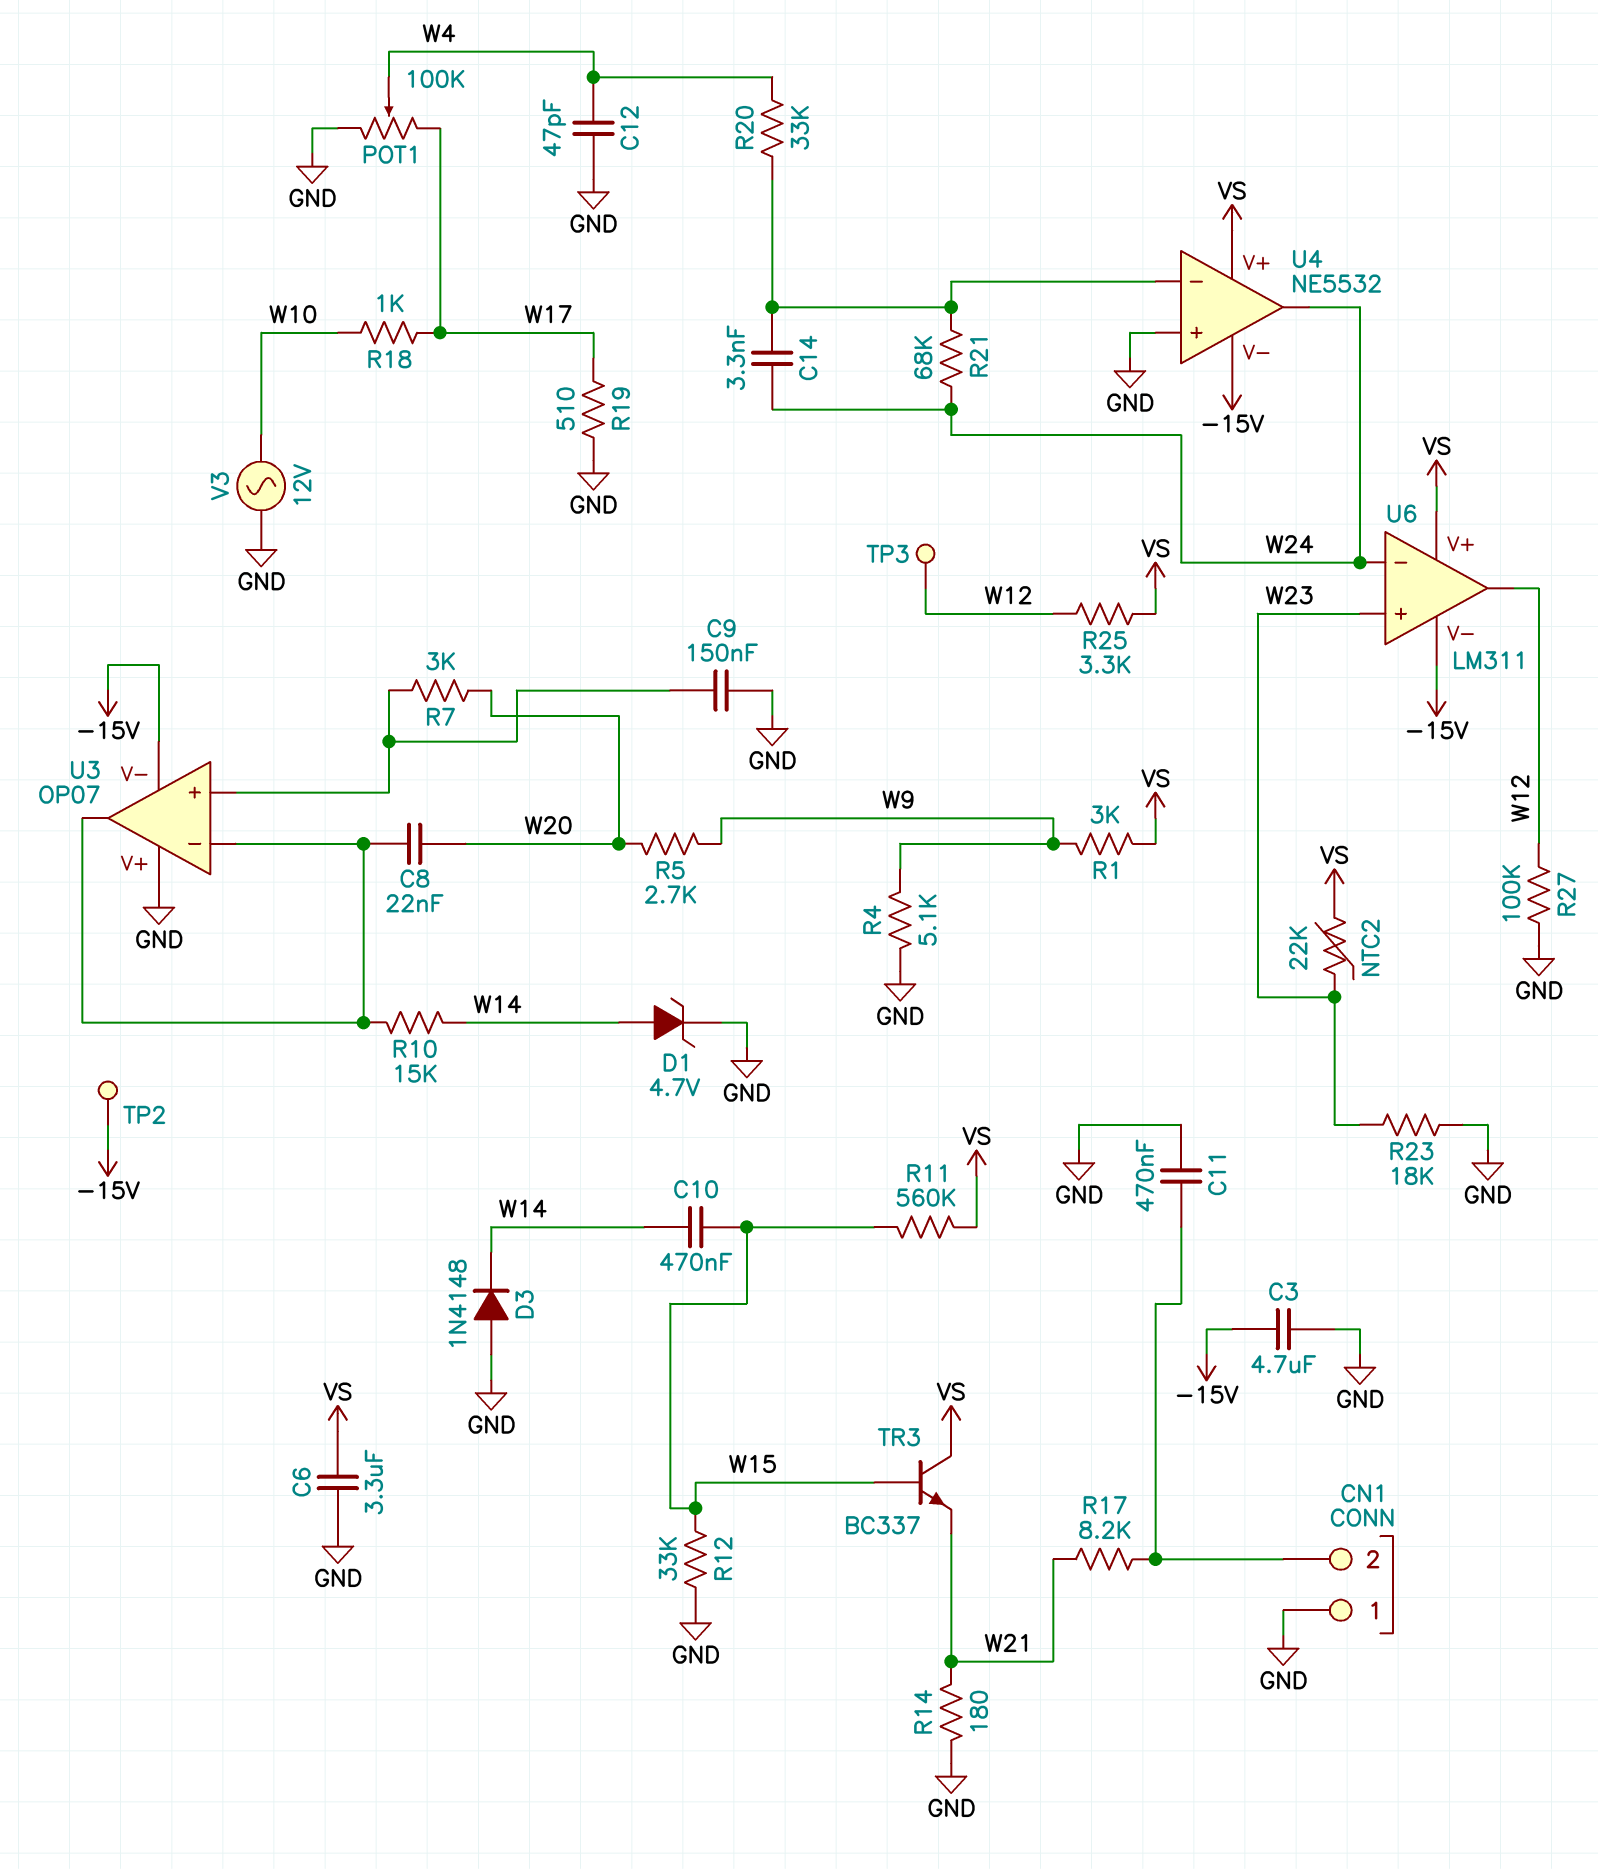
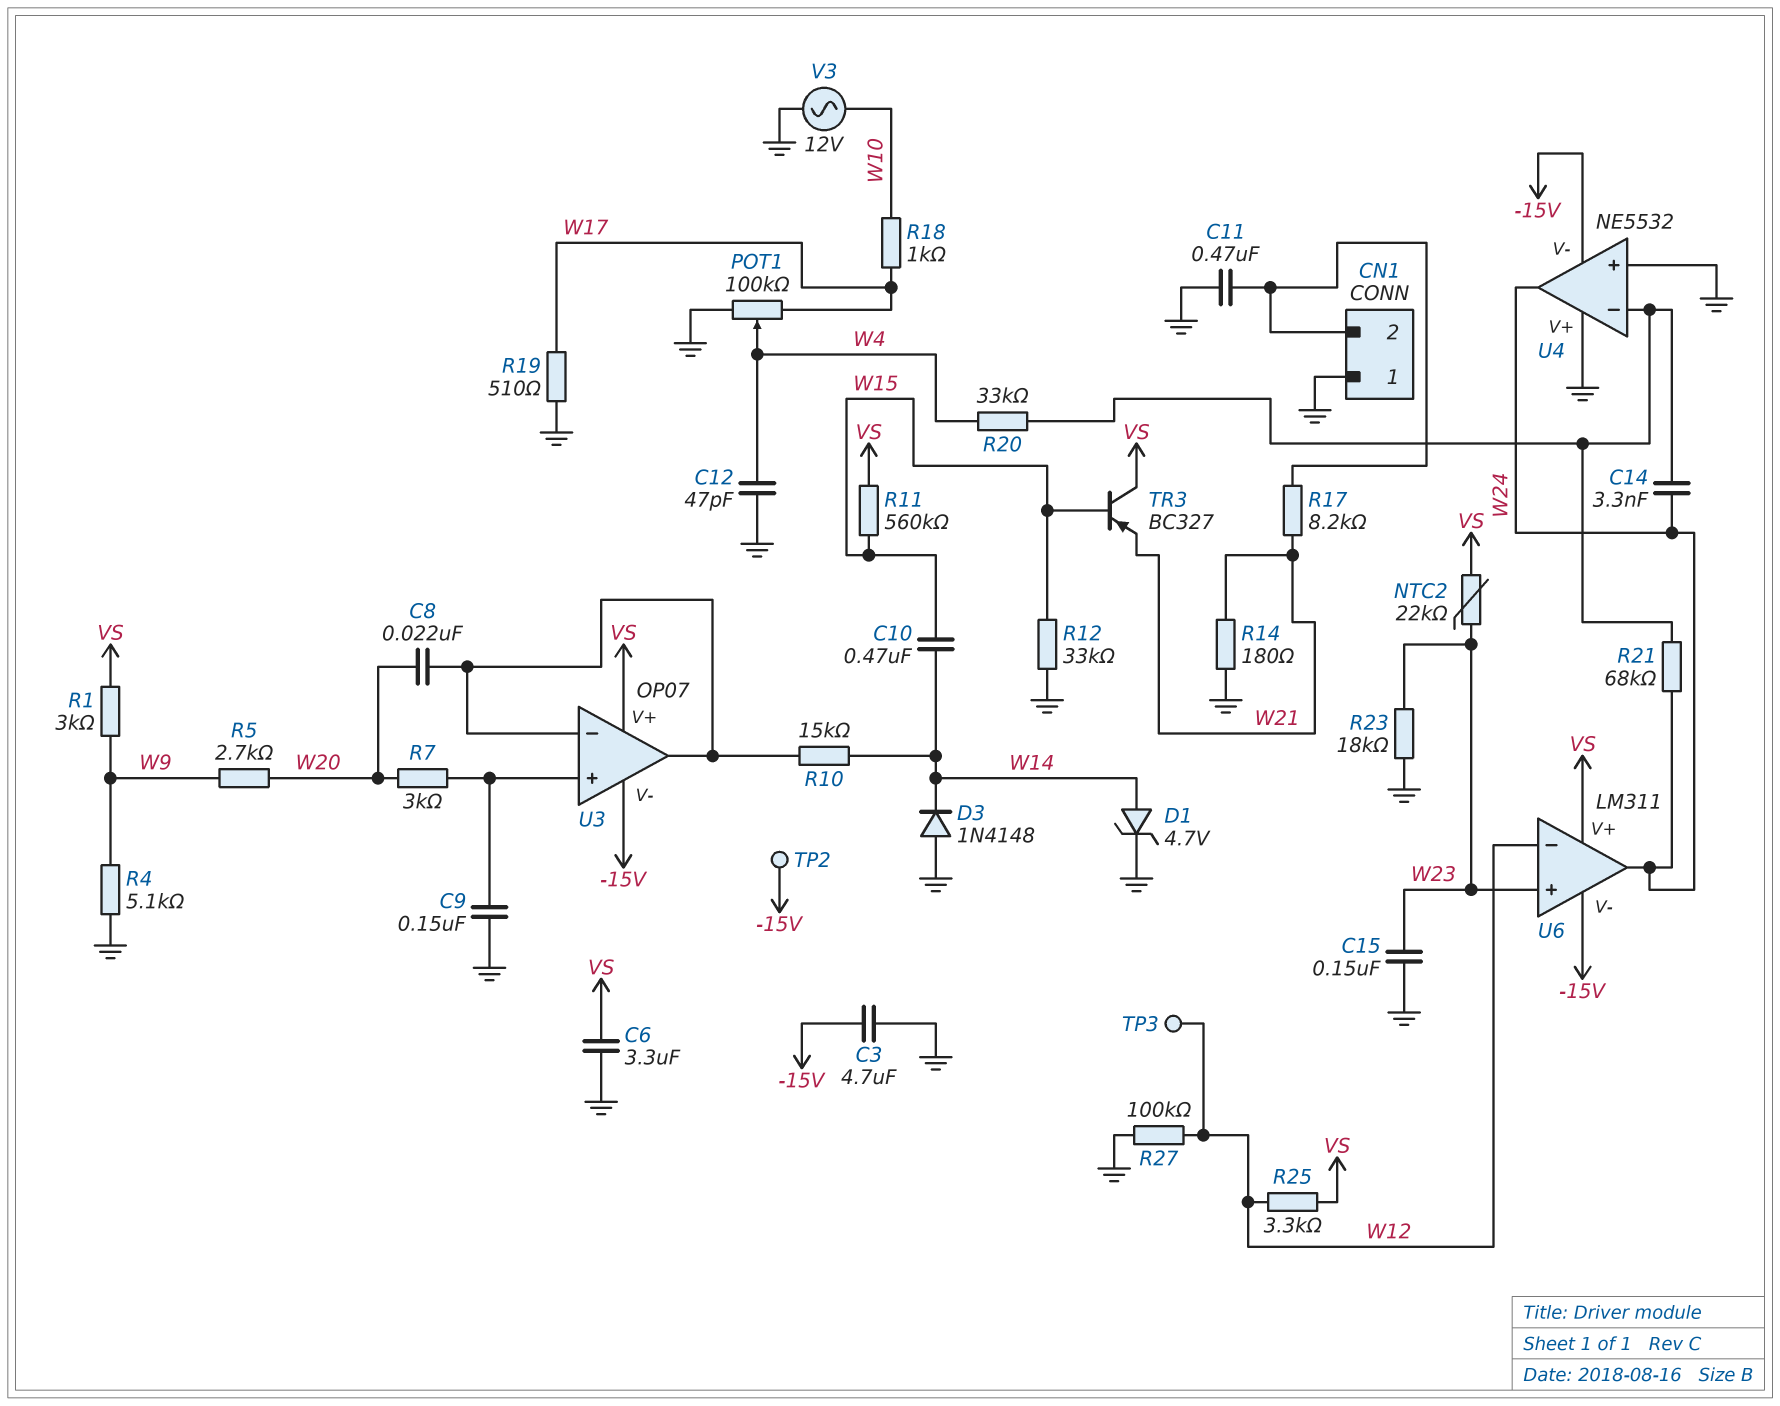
C15: none -> 150nF (GND, W23)
TR3: NPN BC337 (B W15, C VS, E W21) -> PNP BC327 (B W15, C VS, E W21)
U3 pin V+: GND -> VS
U4 pin V+: VS -> GND
U6 pin in-: W24 -> W12
U6 pin out: W12 -> W24

